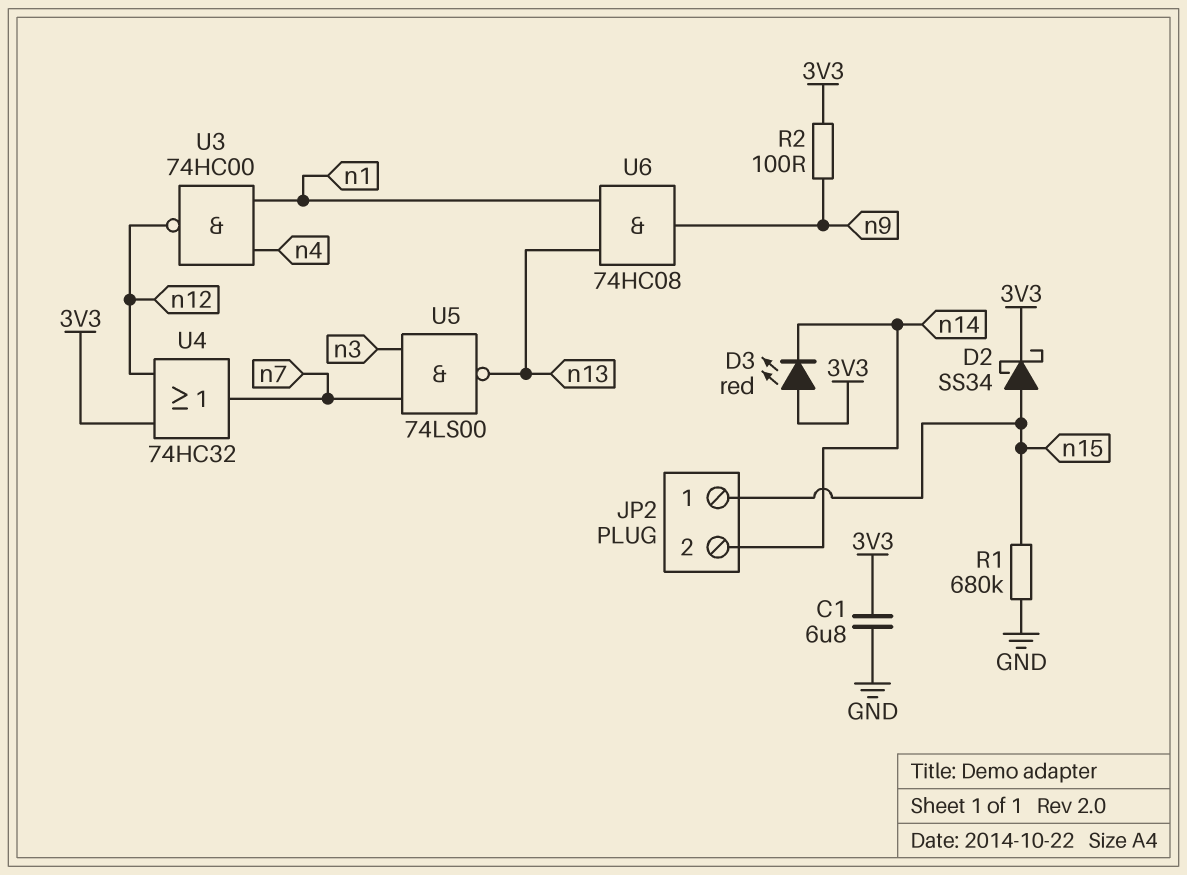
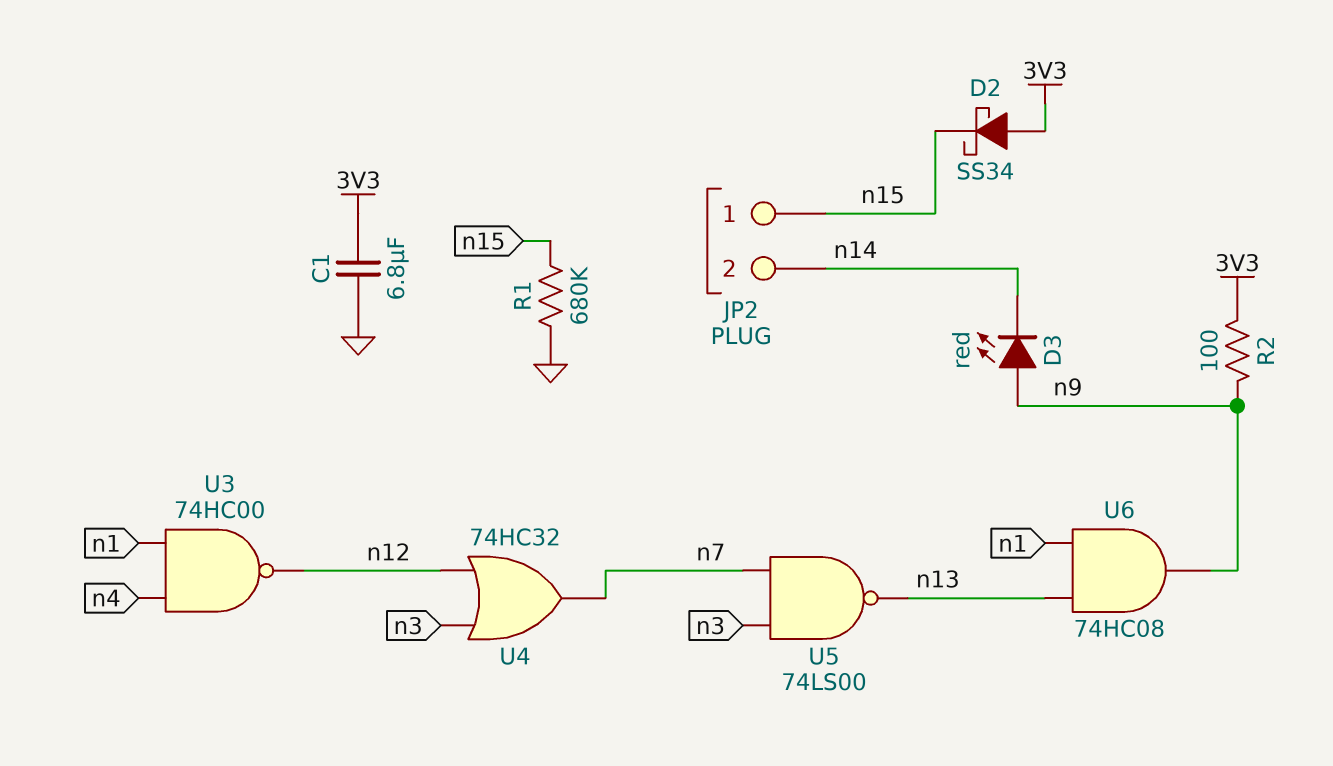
D2: schottky SS34 (A n15, K 3V3) -> schottky SS34 (A 3V3, K n15)
D3: LED red (A 3V3, K n14) -> LED red (A n9, K n14)
U4: OR 74HC32 (in 3V3, in n12, out n7) -> OR 74HC32 (in n3, in n12, out n7)

